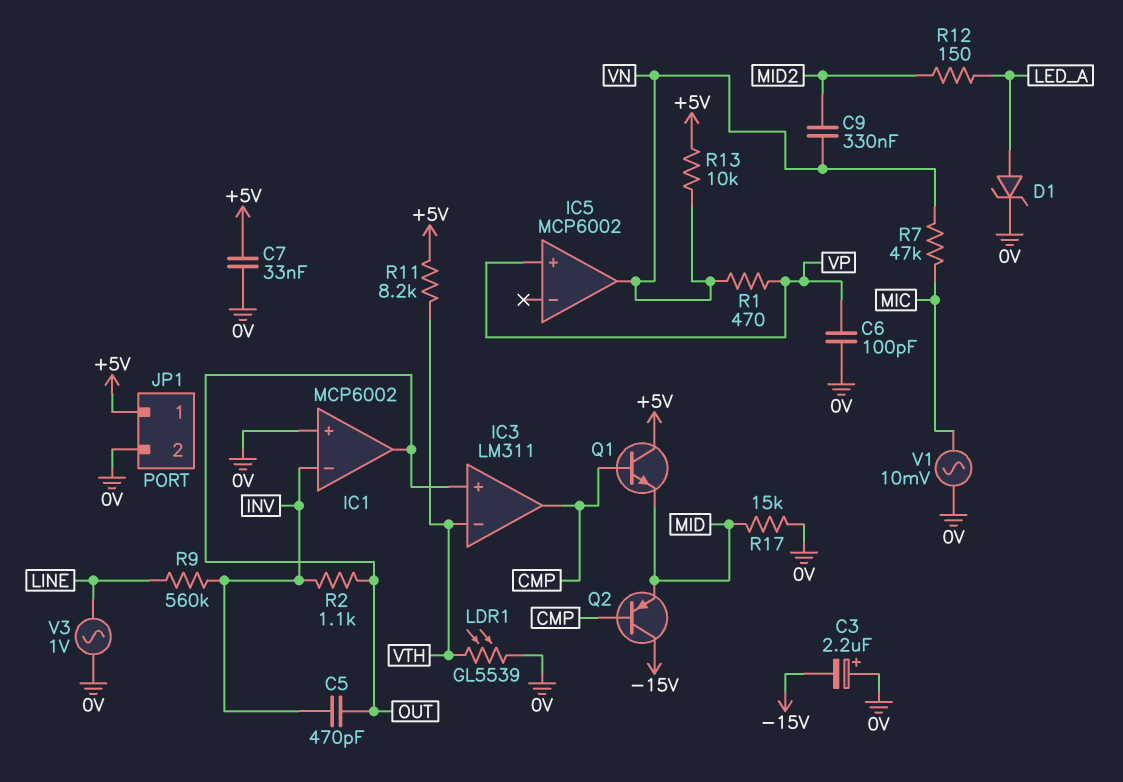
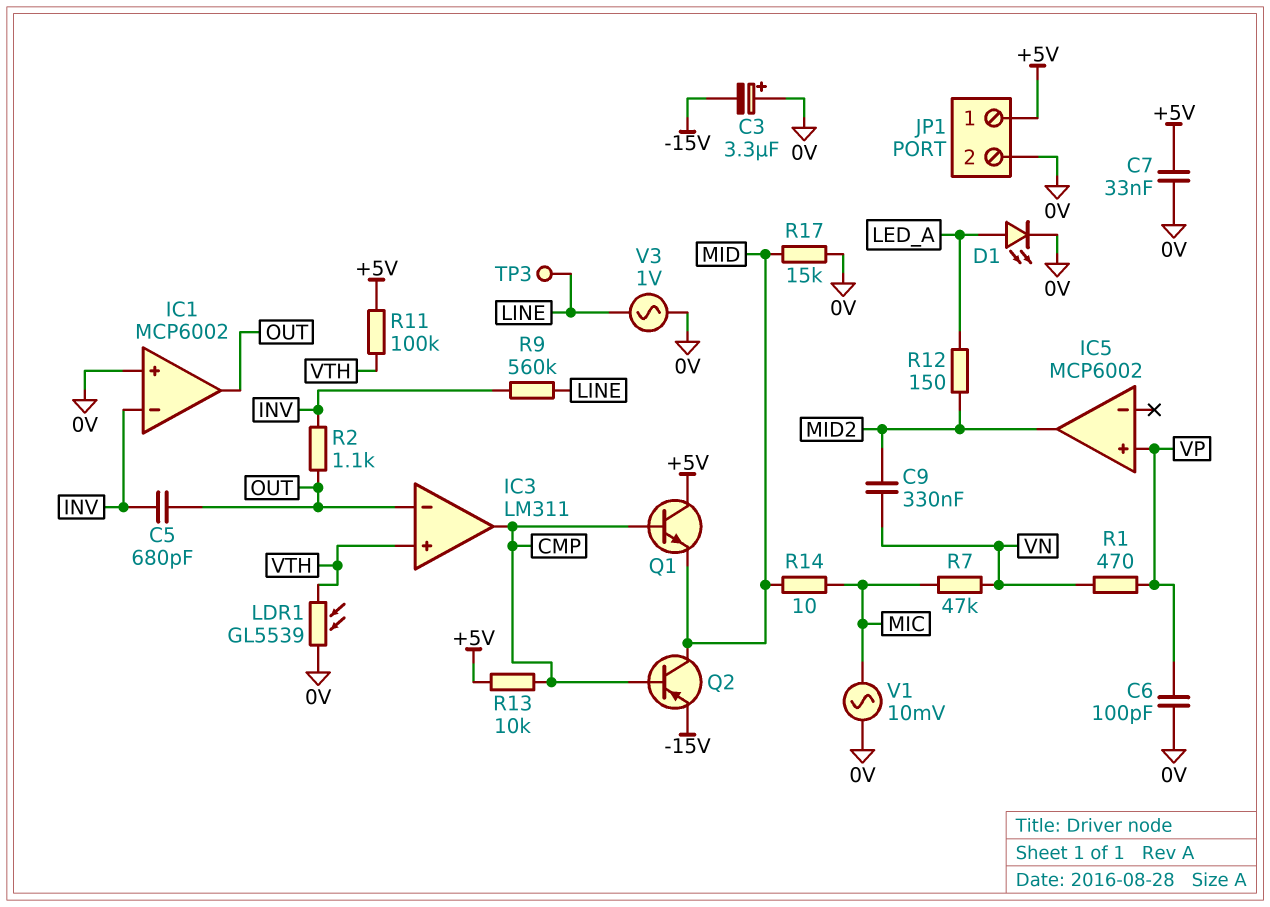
C3: 2.2uF (plus 0V, minus -15V) -> 3.3uF (plus 0V, minus -15V)
C5: 470pF (INV, OUT) -> 680pF (INV, OUT)
D1: zener (A LED_A, K 0V) -> LED (A LED_A, K 0V)
IC3 pin in+: OUT -> VTH
IC3 pin in-: VTH -> OUT
IC5 pin out: VN -> MID2
Q2: PNP (B CMP, C -15V, E MID) -> PNP (B CMP, C MID, E -15V)
R11: 8.2k (+5V, VTH) -> 100k (+5V, VTH)
R13: 10k (+5V, VN) -> 10k (+5V, CMP)
R14: none -> 10 (MIC, MID)
TP3: none -> test point (LINE)

